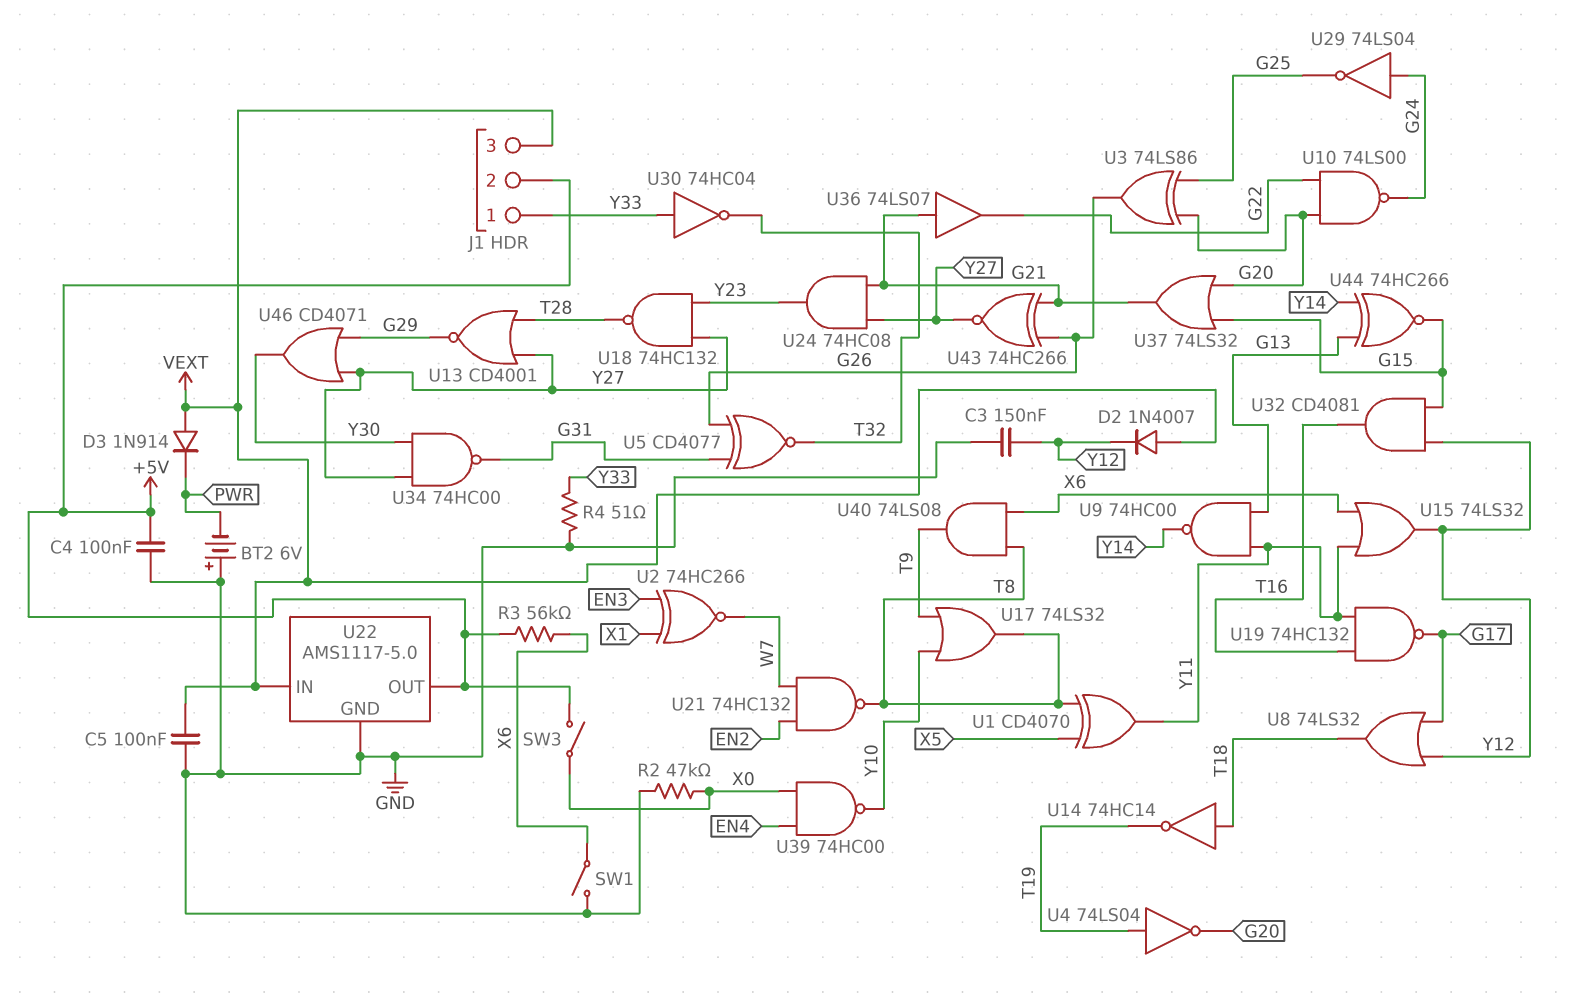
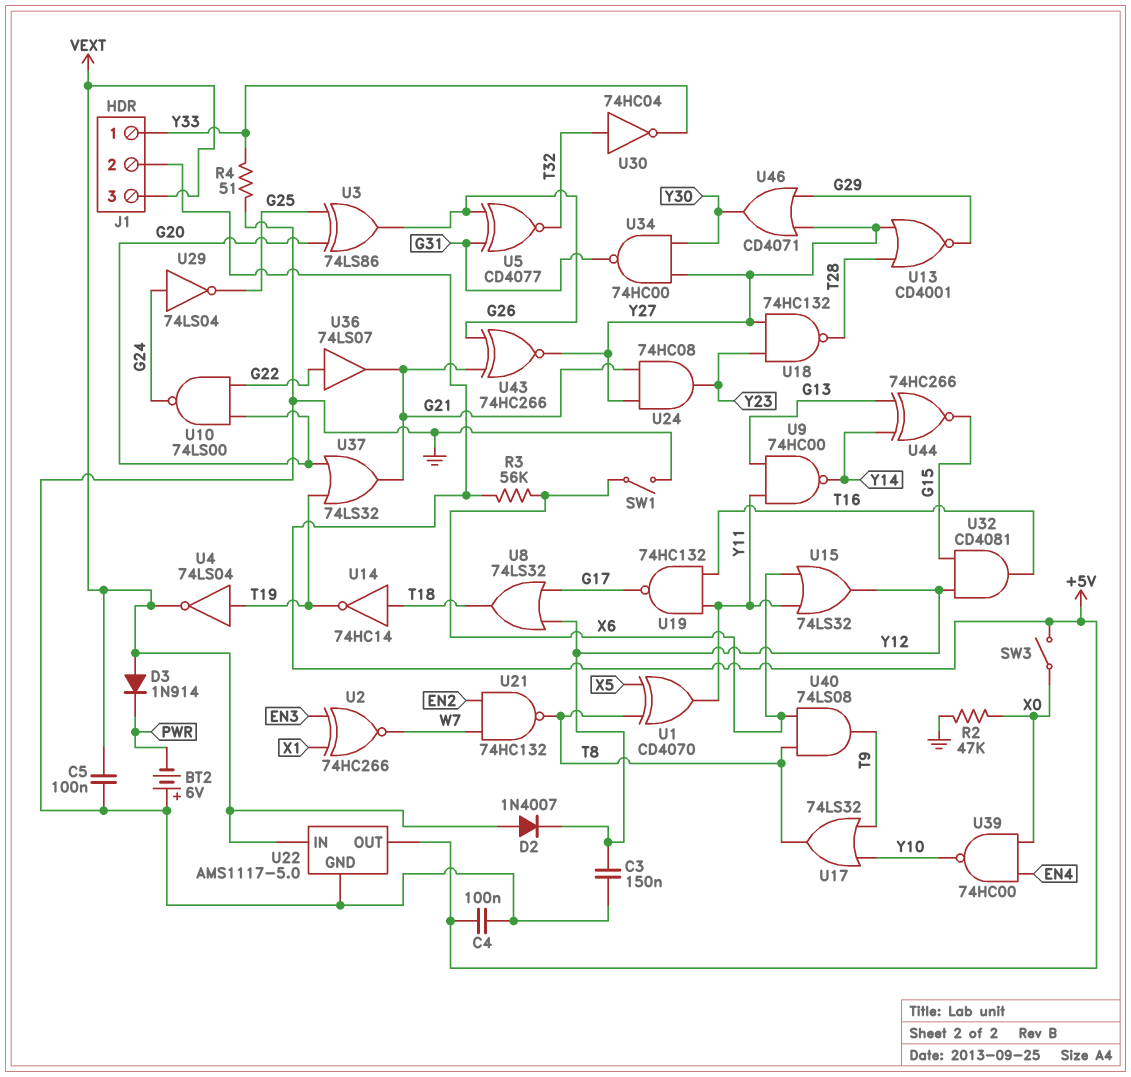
U4: NOT 74LS04 (in T19, out G20) -> NOT 74LS04 (in T19, out VEXT)
U30: NOT 74HC04 (in Y33, out T32) -> NOT 74HC04 (in T32, out Y33)
U36: buffer 74LS07 (in G21, out G22) -> buffer 74LS07 (in G22, out G21)
U37: OR 74LS32 (in G15, in G20, out G21) -> OR 74LS32 (in G20, in T19, out G21)

